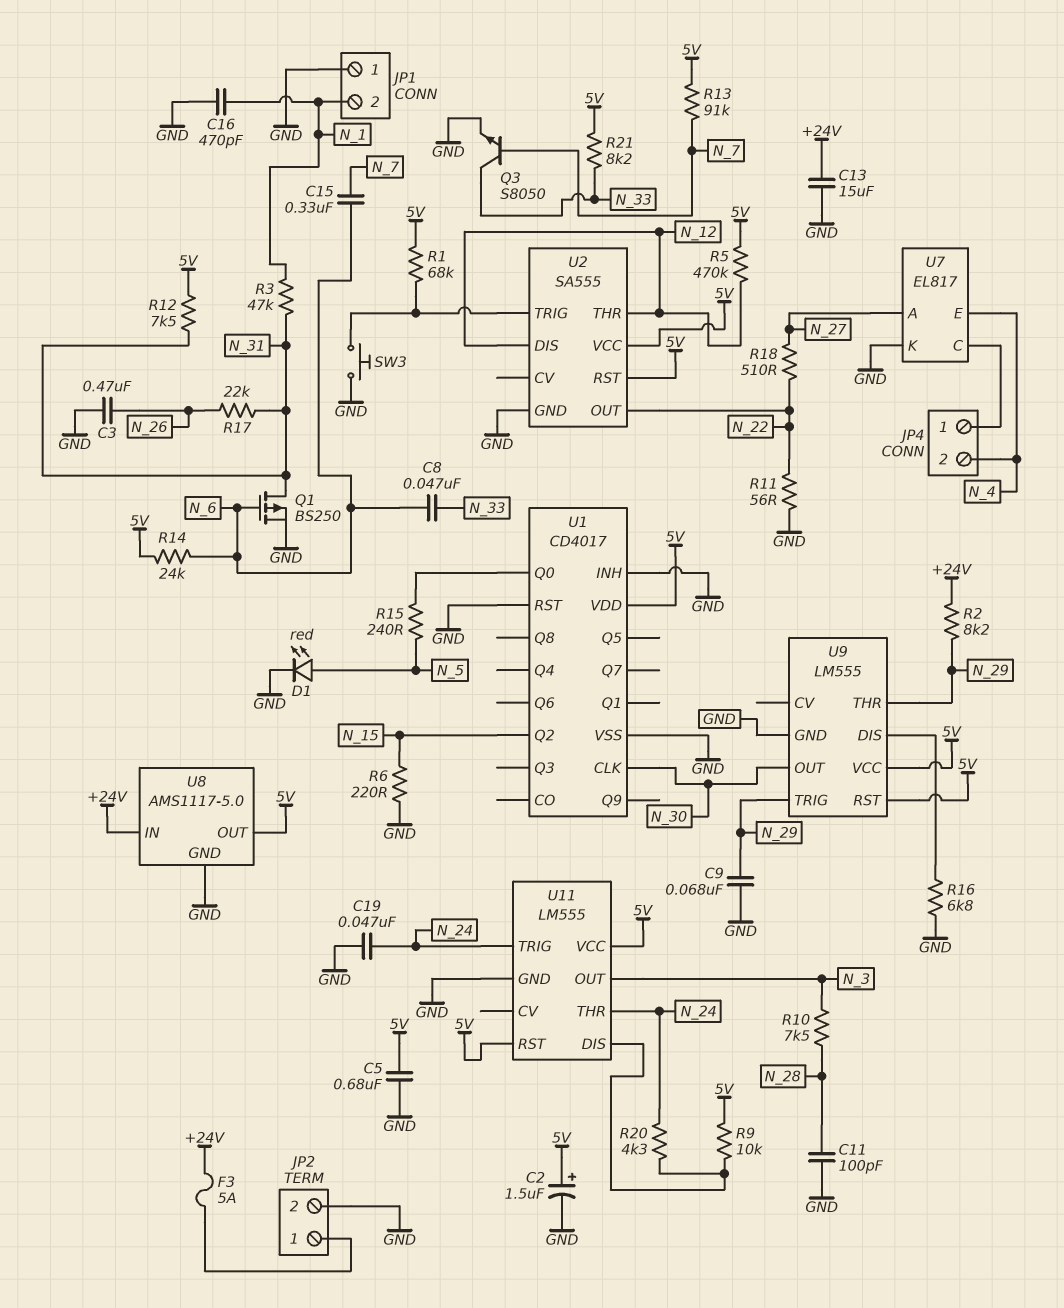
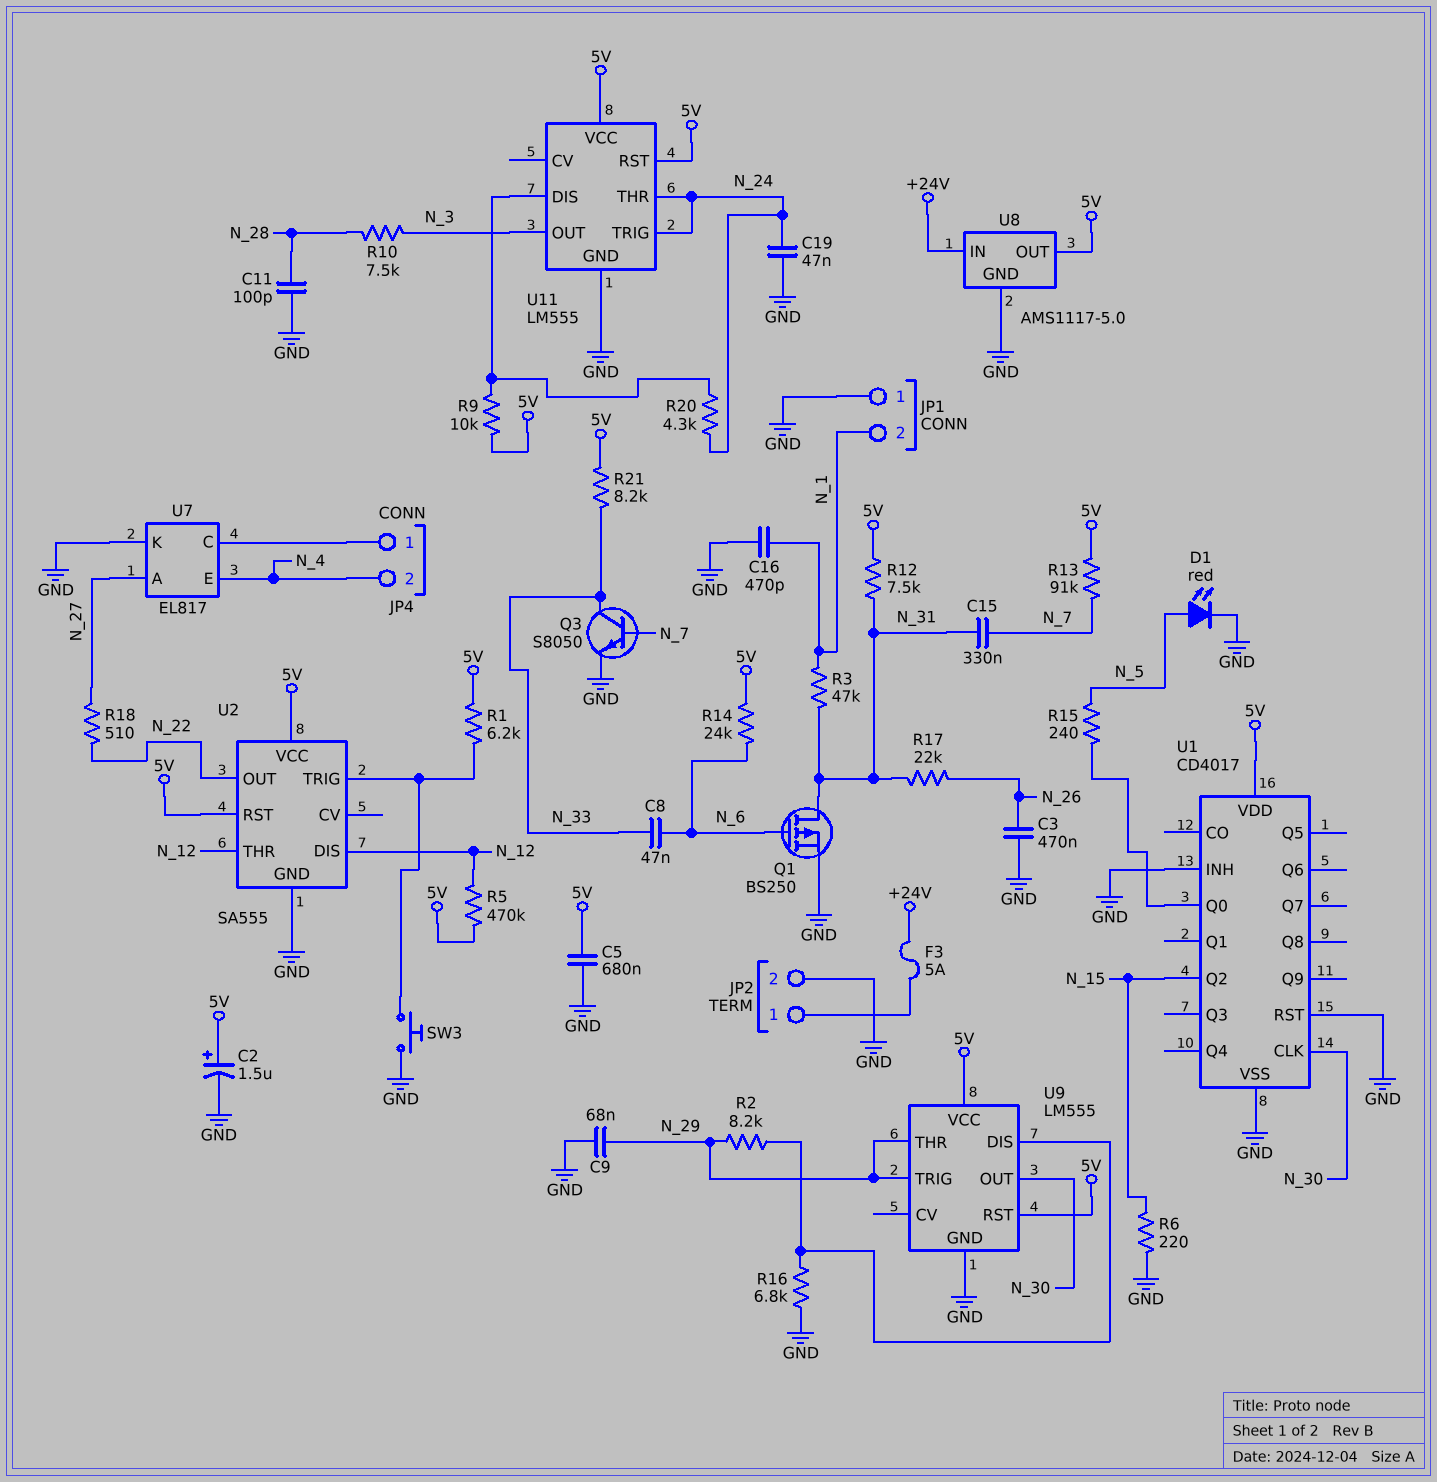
C13: 15uF (+24V, GND) -> none
C15: 330nF (N_6, N_7) -> 330nF (N_7, N_31)
R1: 68k (5V, U2/TRIG) -> 6.2k (5V, U2/TRIG)
R2: 8.2k (+24V, N_29) -> 8.2k (N_29, U9/DIS)
R11: 56 (GND, N_22) -> none

